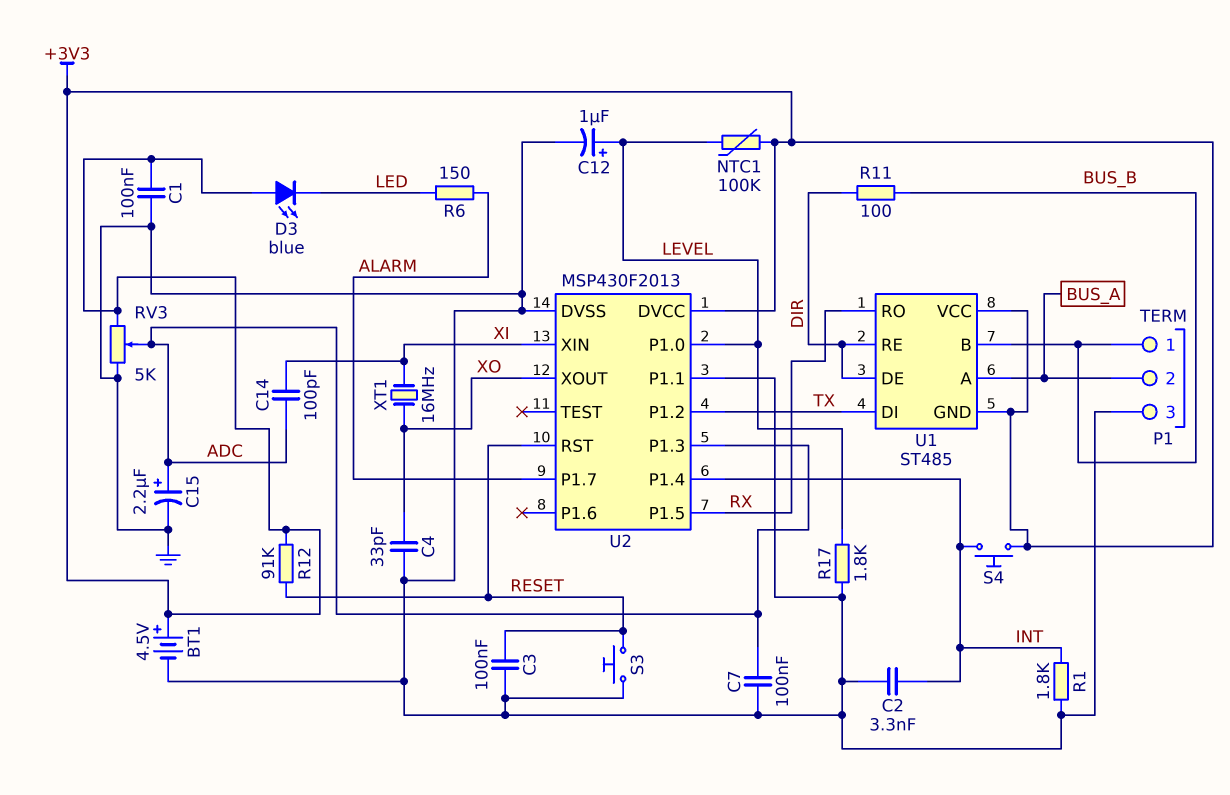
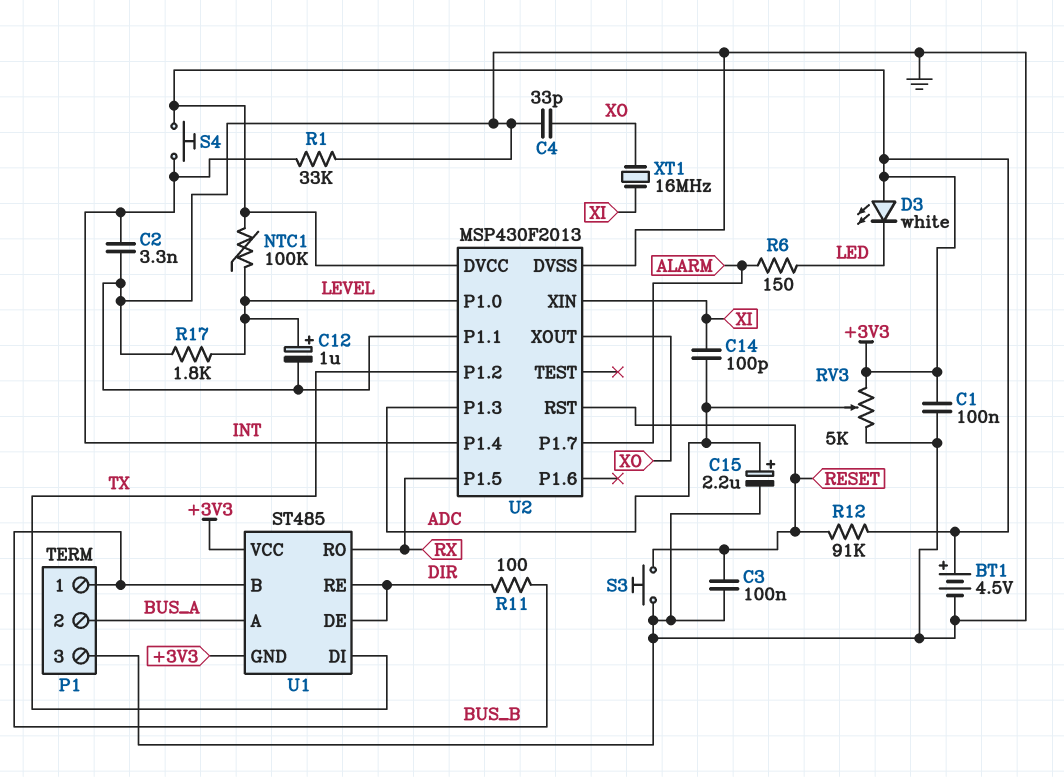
C7: 100nF (ADC, GND) -> none
D3: LED blue (A +3V3, K LED) -> LED white (A +3V3, K LED)
R1: 1.8k (GND, INT) -> 33k (GND, INT)

